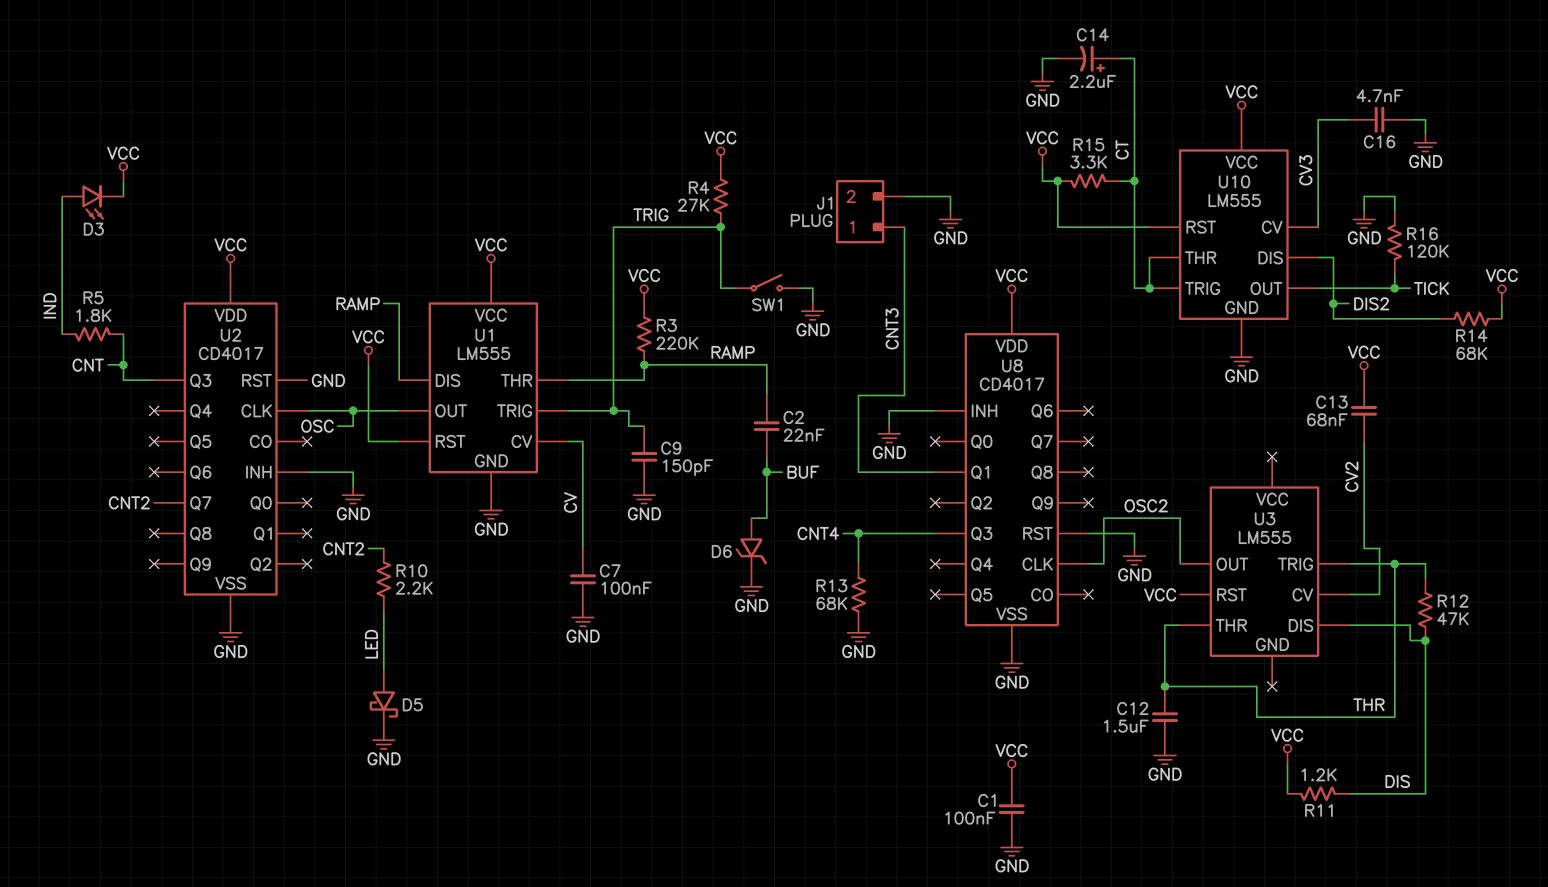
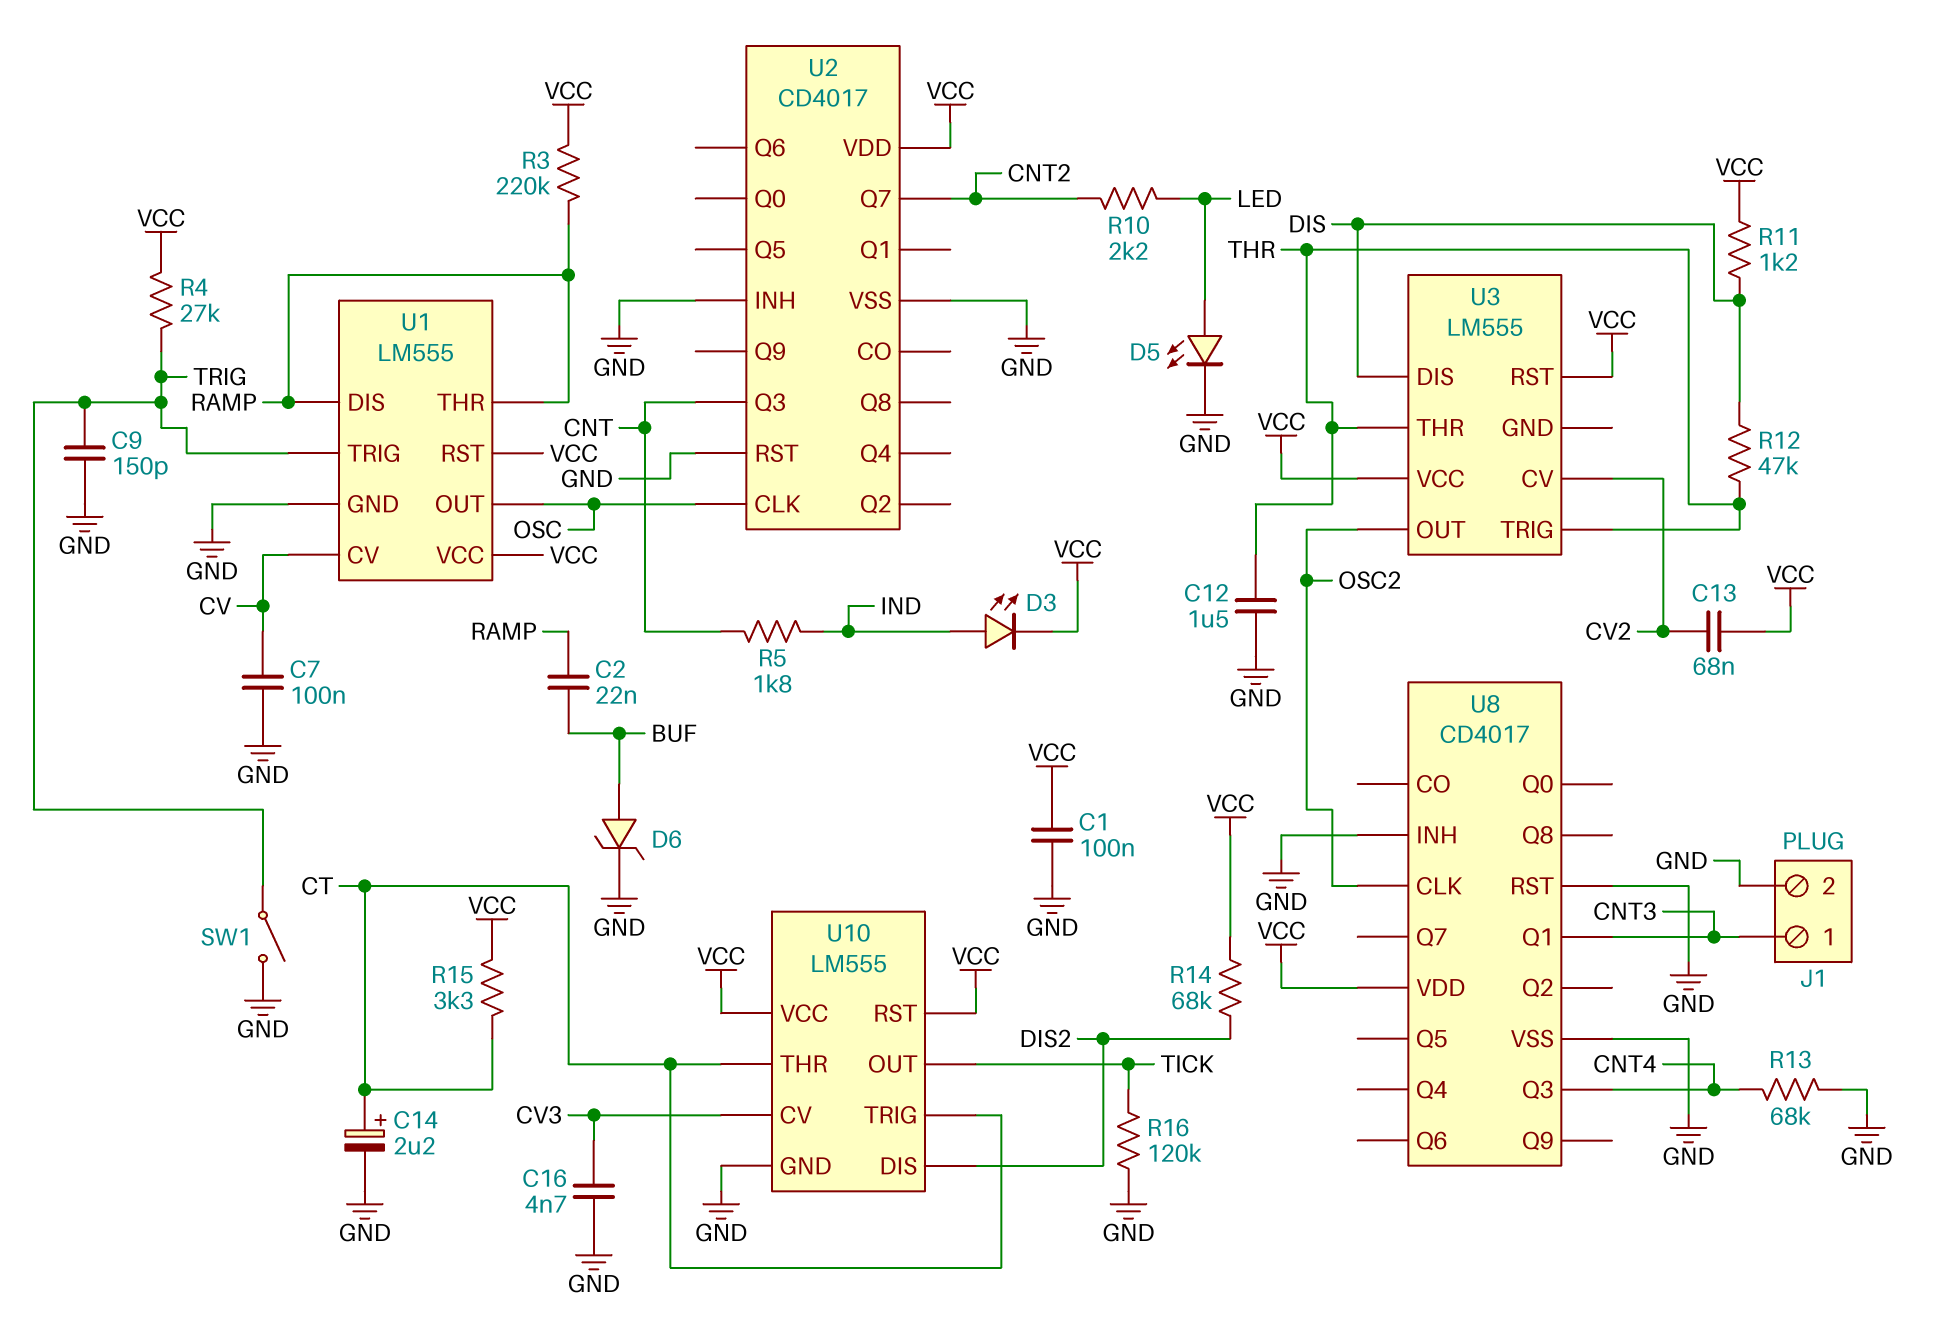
D5: schottky (A LED, K GND) -> LED (A LED, K GND)
U3 pin VCC: none -> VCC

